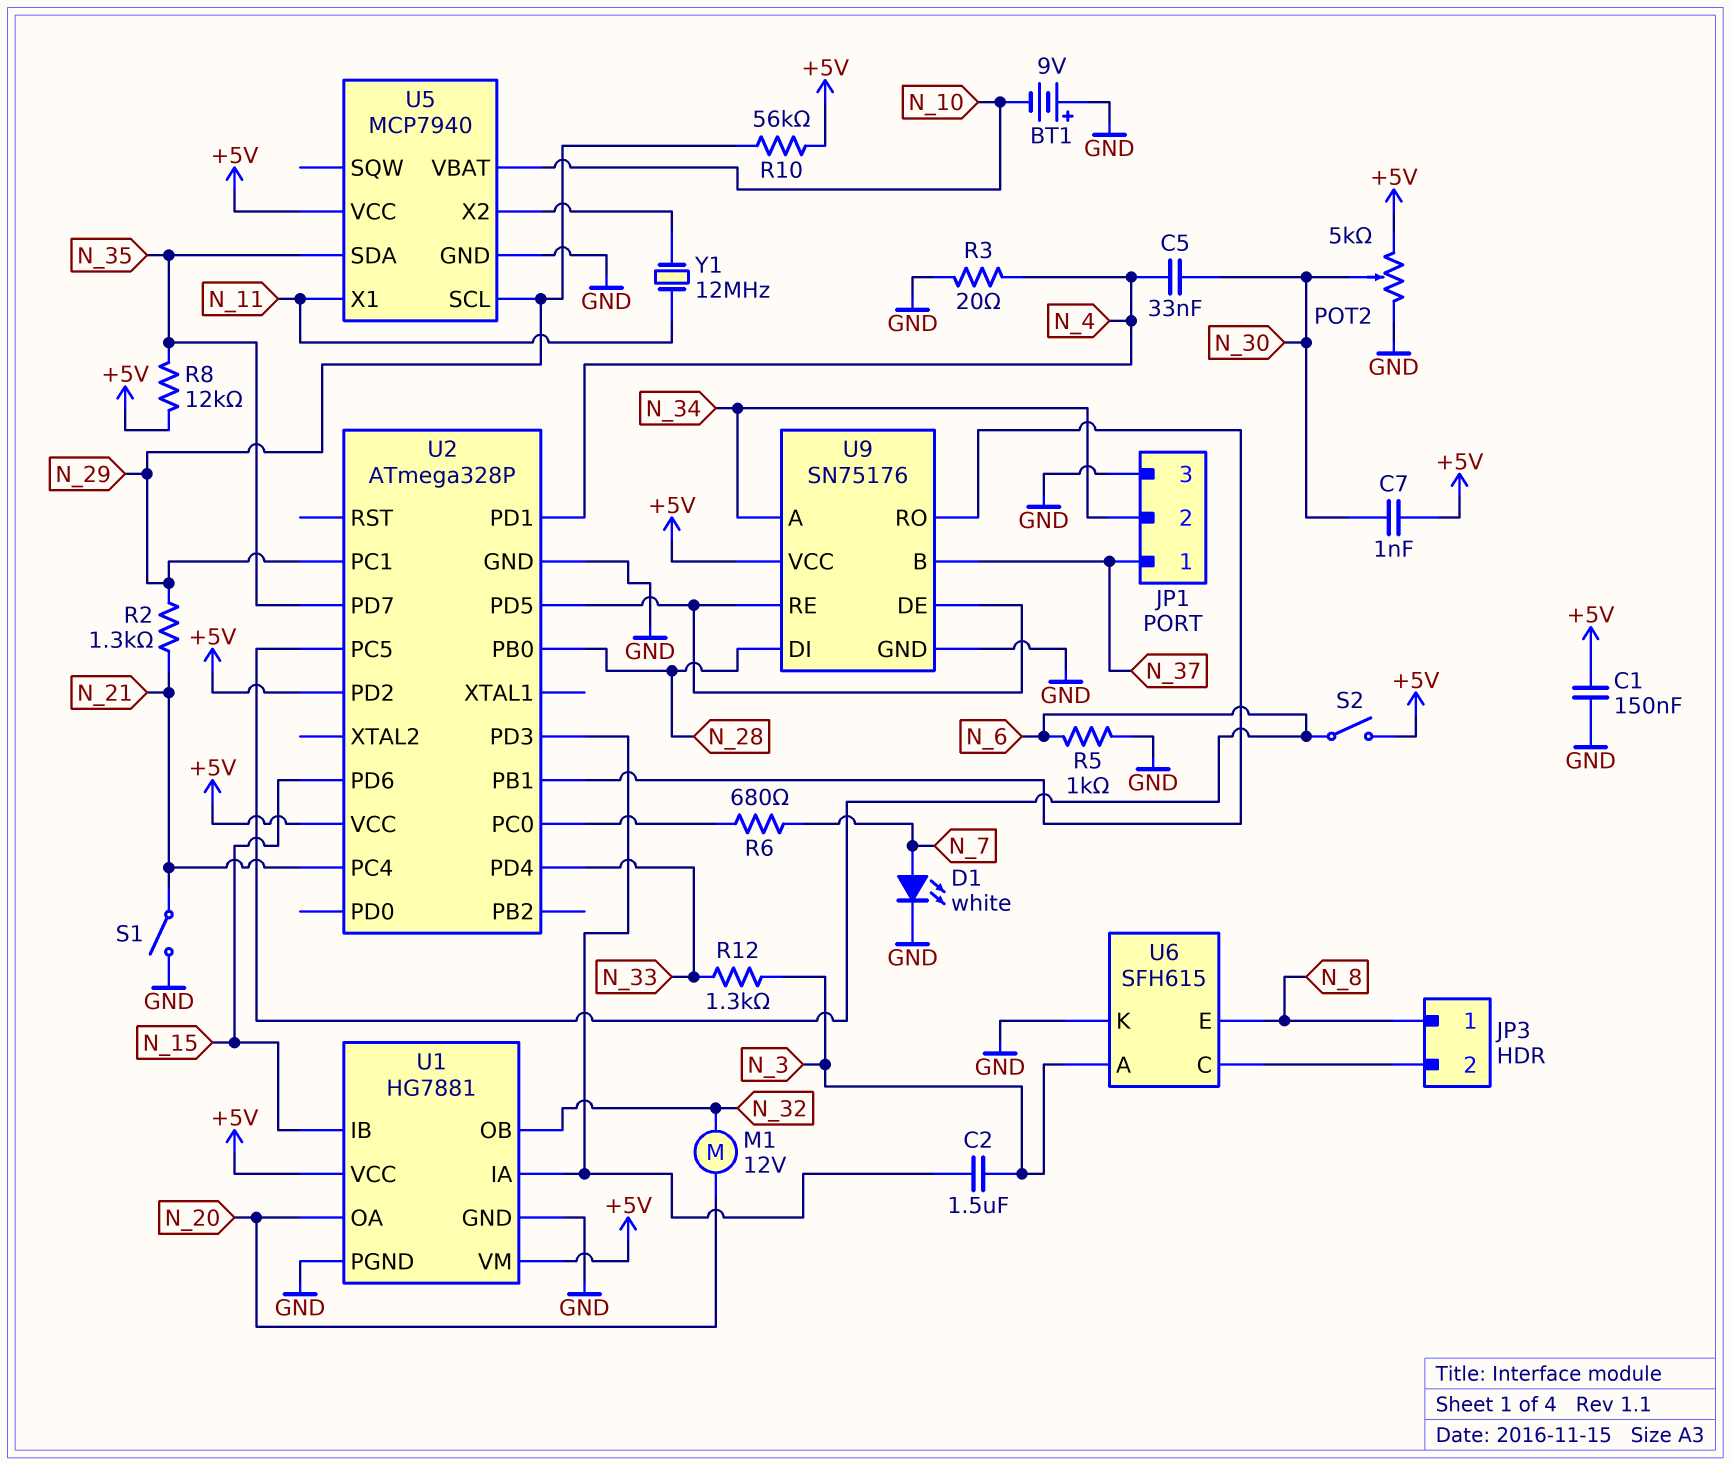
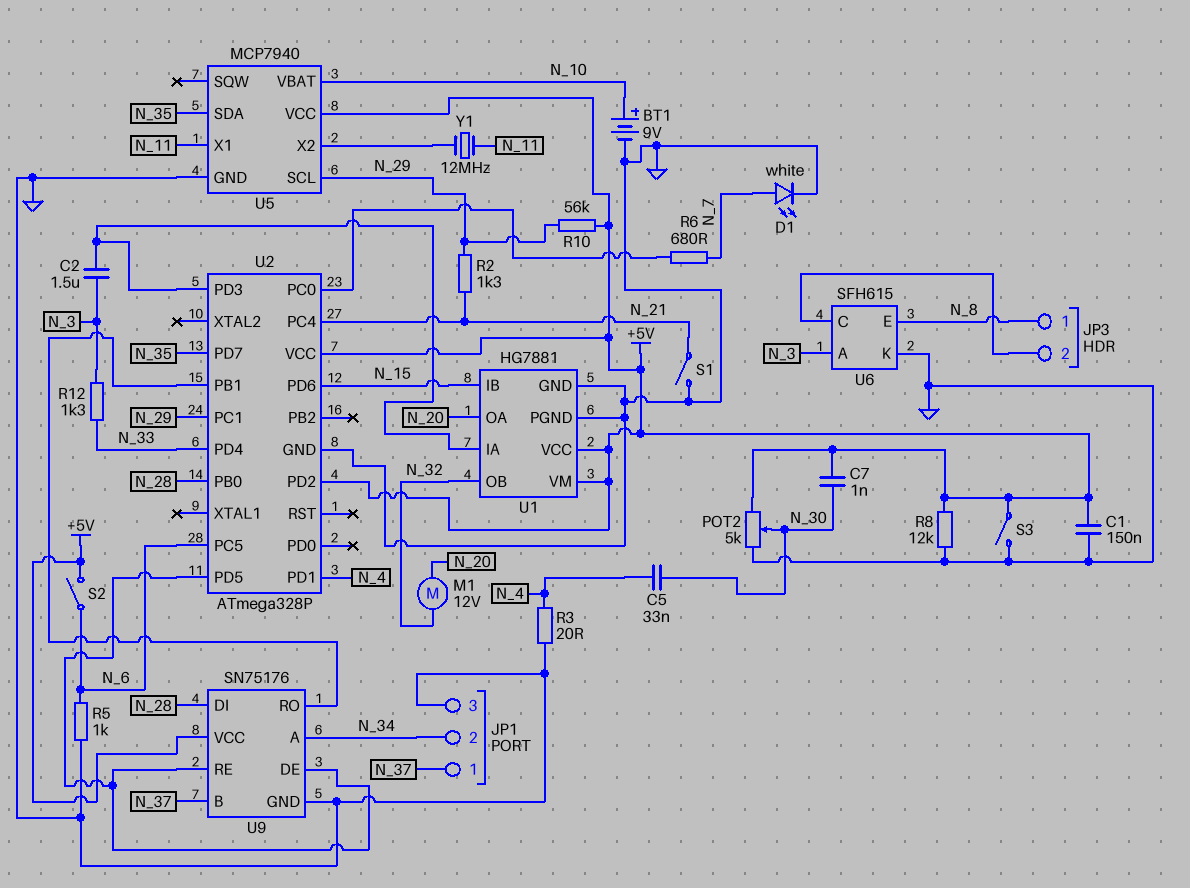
BT1: 9V (plus GND, minus N_10) -> 9V (plus N_10, minus GND)
R8: 12k (+5V, N_35) -> 12k (+5V, GND)
S3: none -> switch (+5V, GND)

